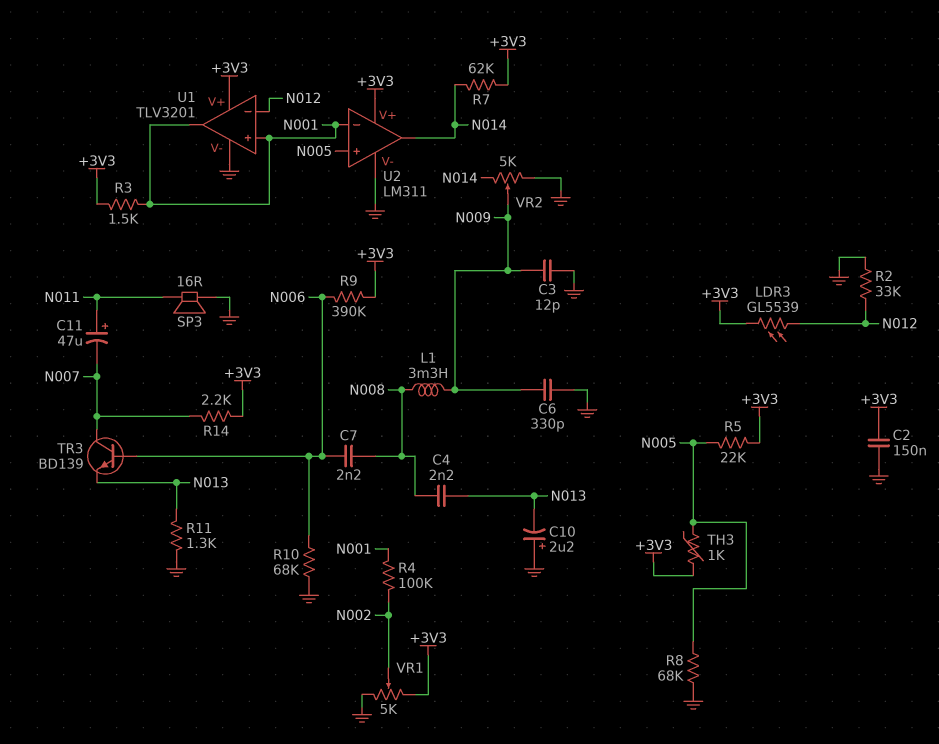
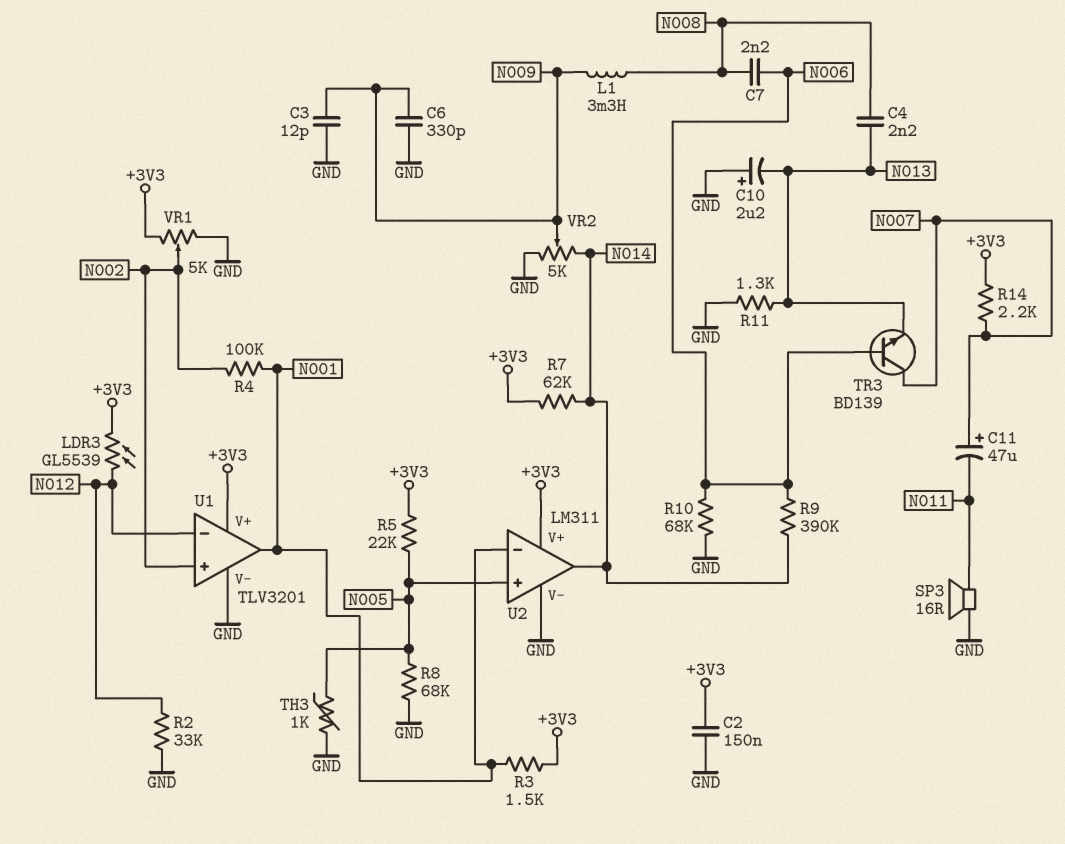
C11: 47uF (plus N011, minus N007) -> 47uF (plus N007, minus N011)
R9: 390k (+3V3, N006) -> 390k (N006, N014)
TH3: 1k (+3V3, N005) -> 1k (GND, N005)
U1 pin in+: N001 -> N002

